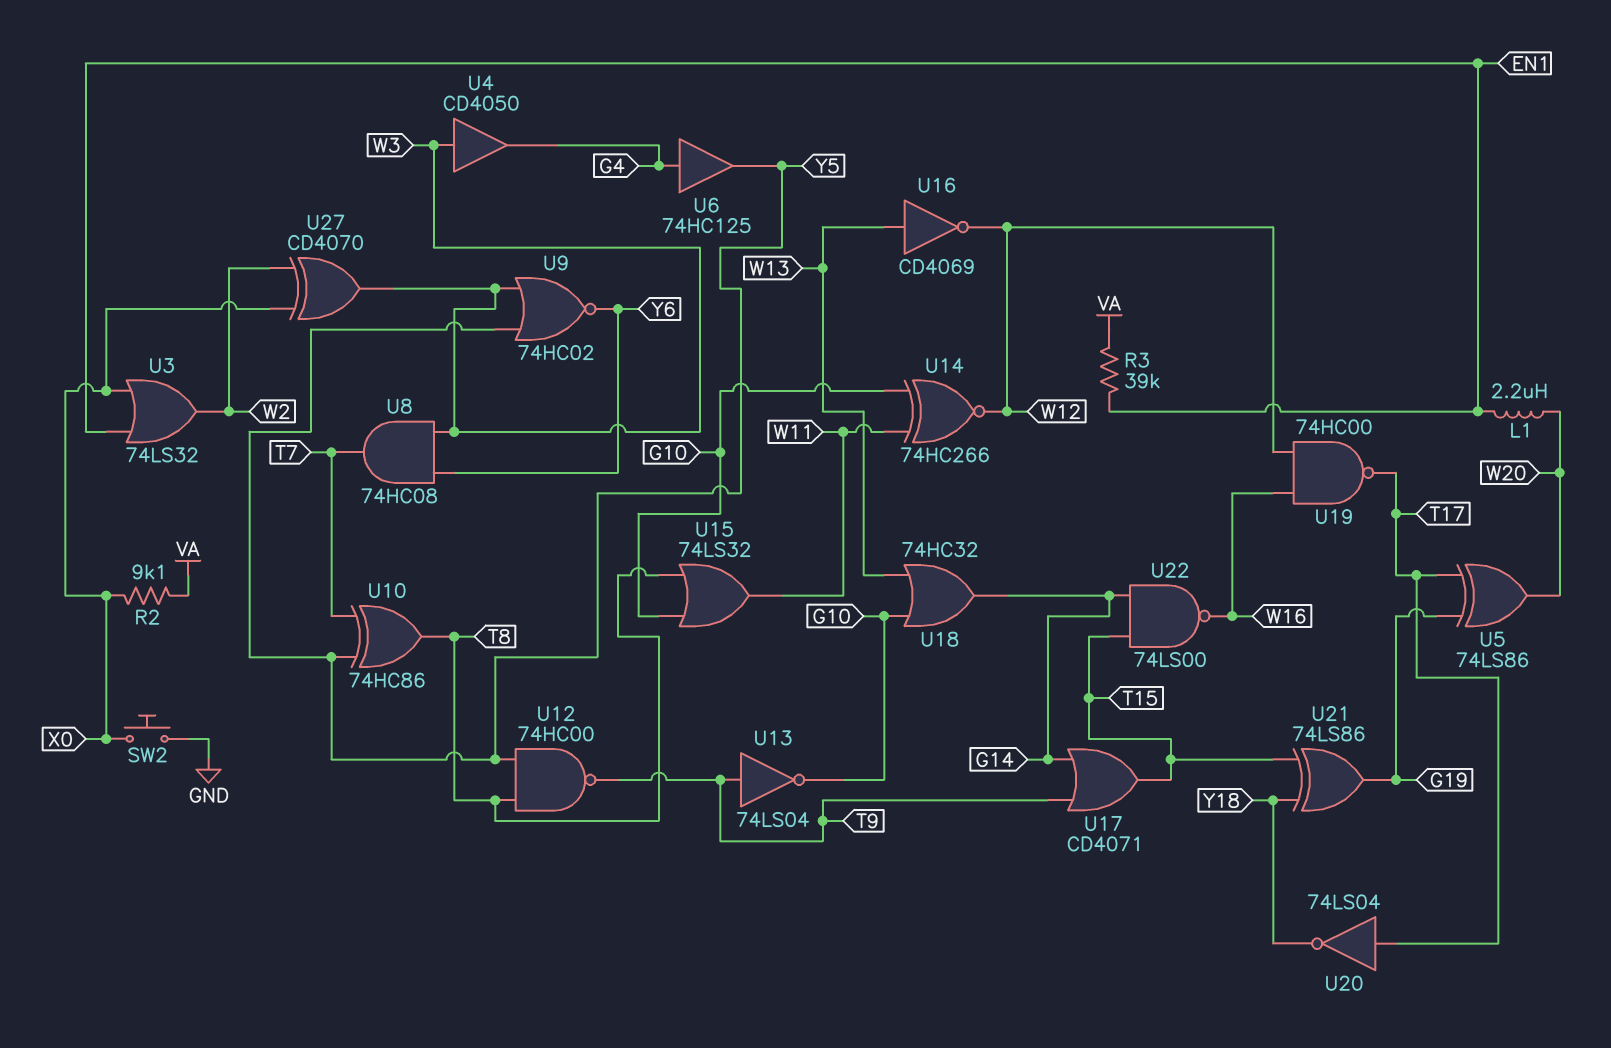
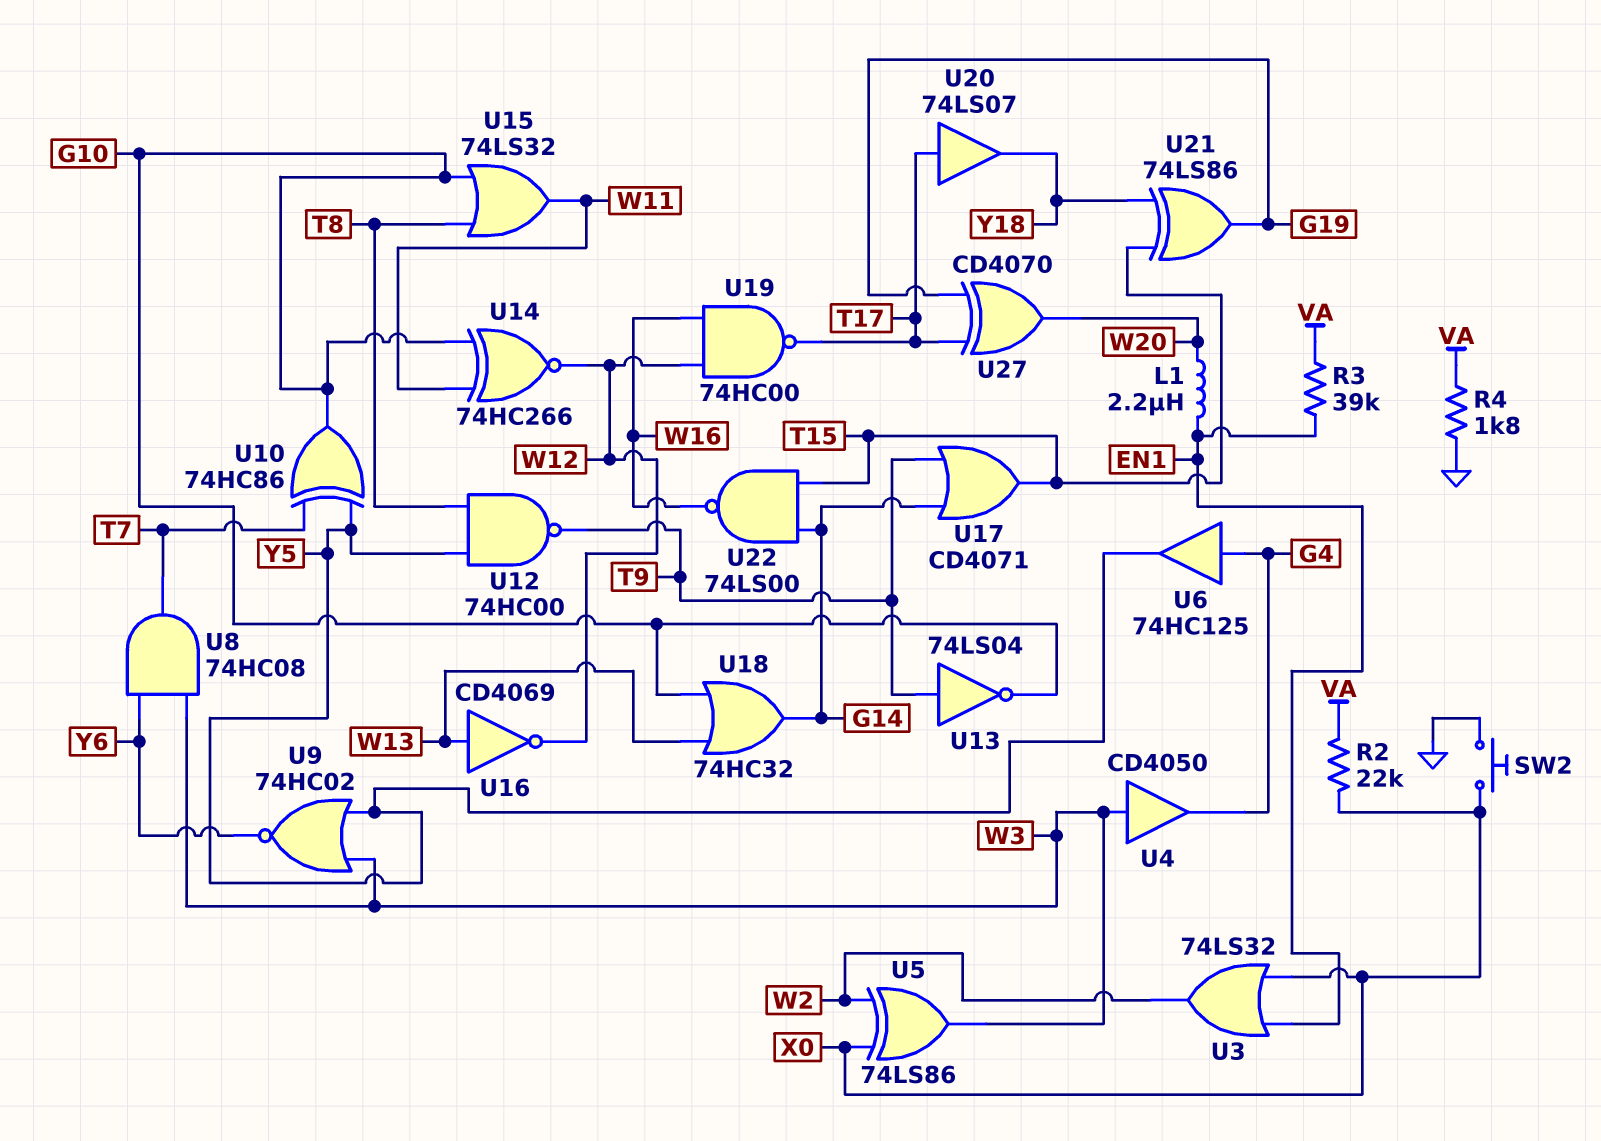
R2: 9.1k (VA, X0) -> 22k (VA, X0)
R4: none -> 1.8k (GND, VA)
U5: XOR 74LS86 (in G19, in T17, out W20) -> XOR 74LS86 (in W2, in X0, out W3)
U10: XOR 74HC86 (in T7, in Y5, out T8) -> XOR 74HC86 (in T7, in Y5, out G10)
U20: NOT 74LS04 (in T17, out Y18) -> buffer 74LS07 (in T17, out Y18)
U27: XOR CD4070 (in W2, in X0, out W3) -> XOR CD4070 (in G19, in T17, out W20)

